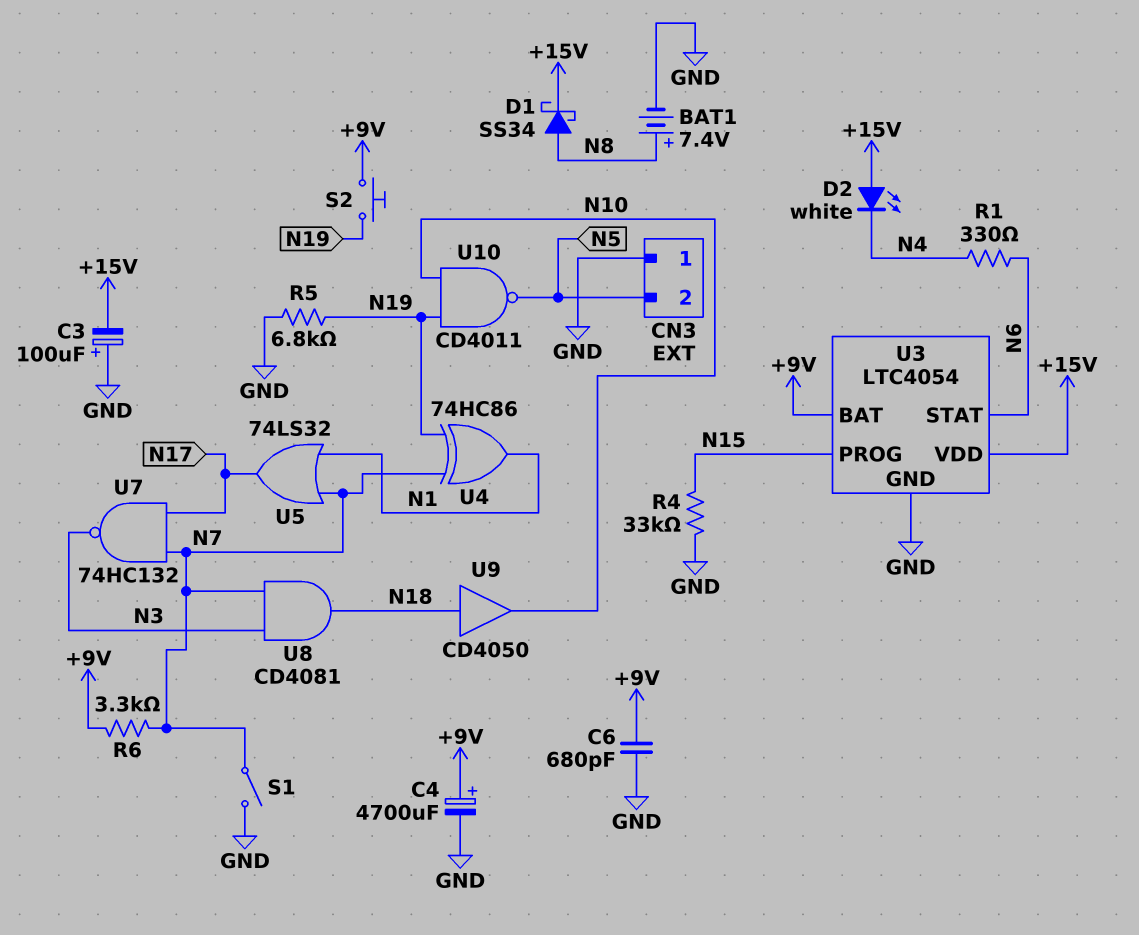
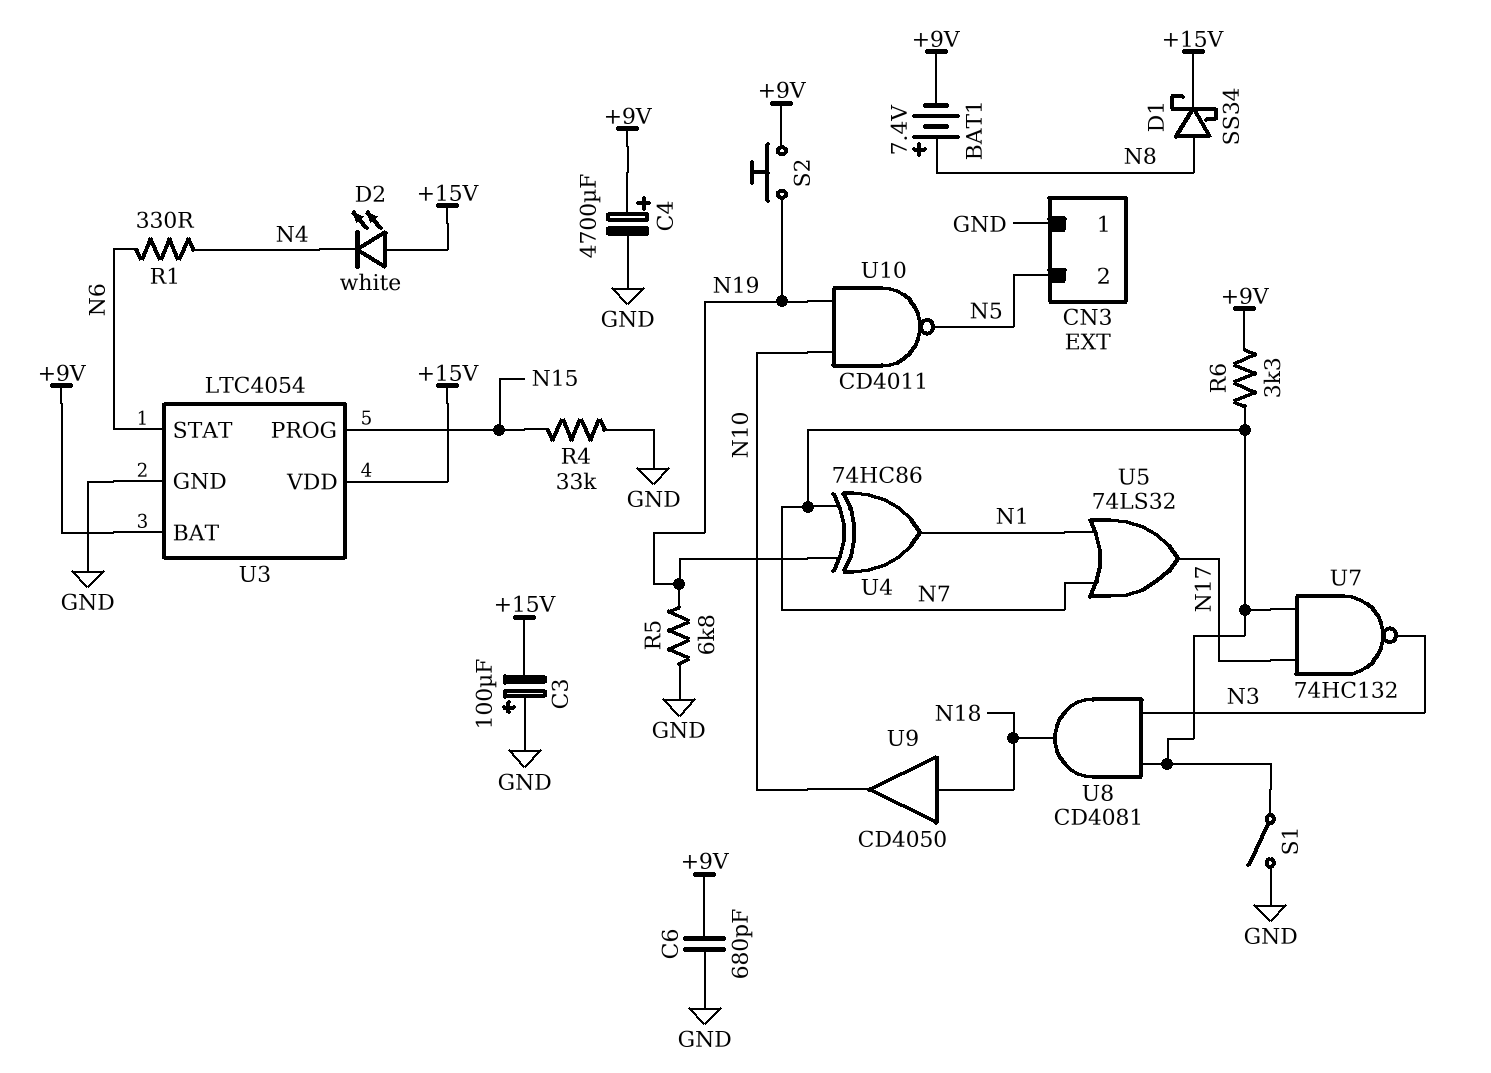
BAT1: 7.4V (plus N8, minus GND) -> 7.4V (plus N8, minus +9V)

